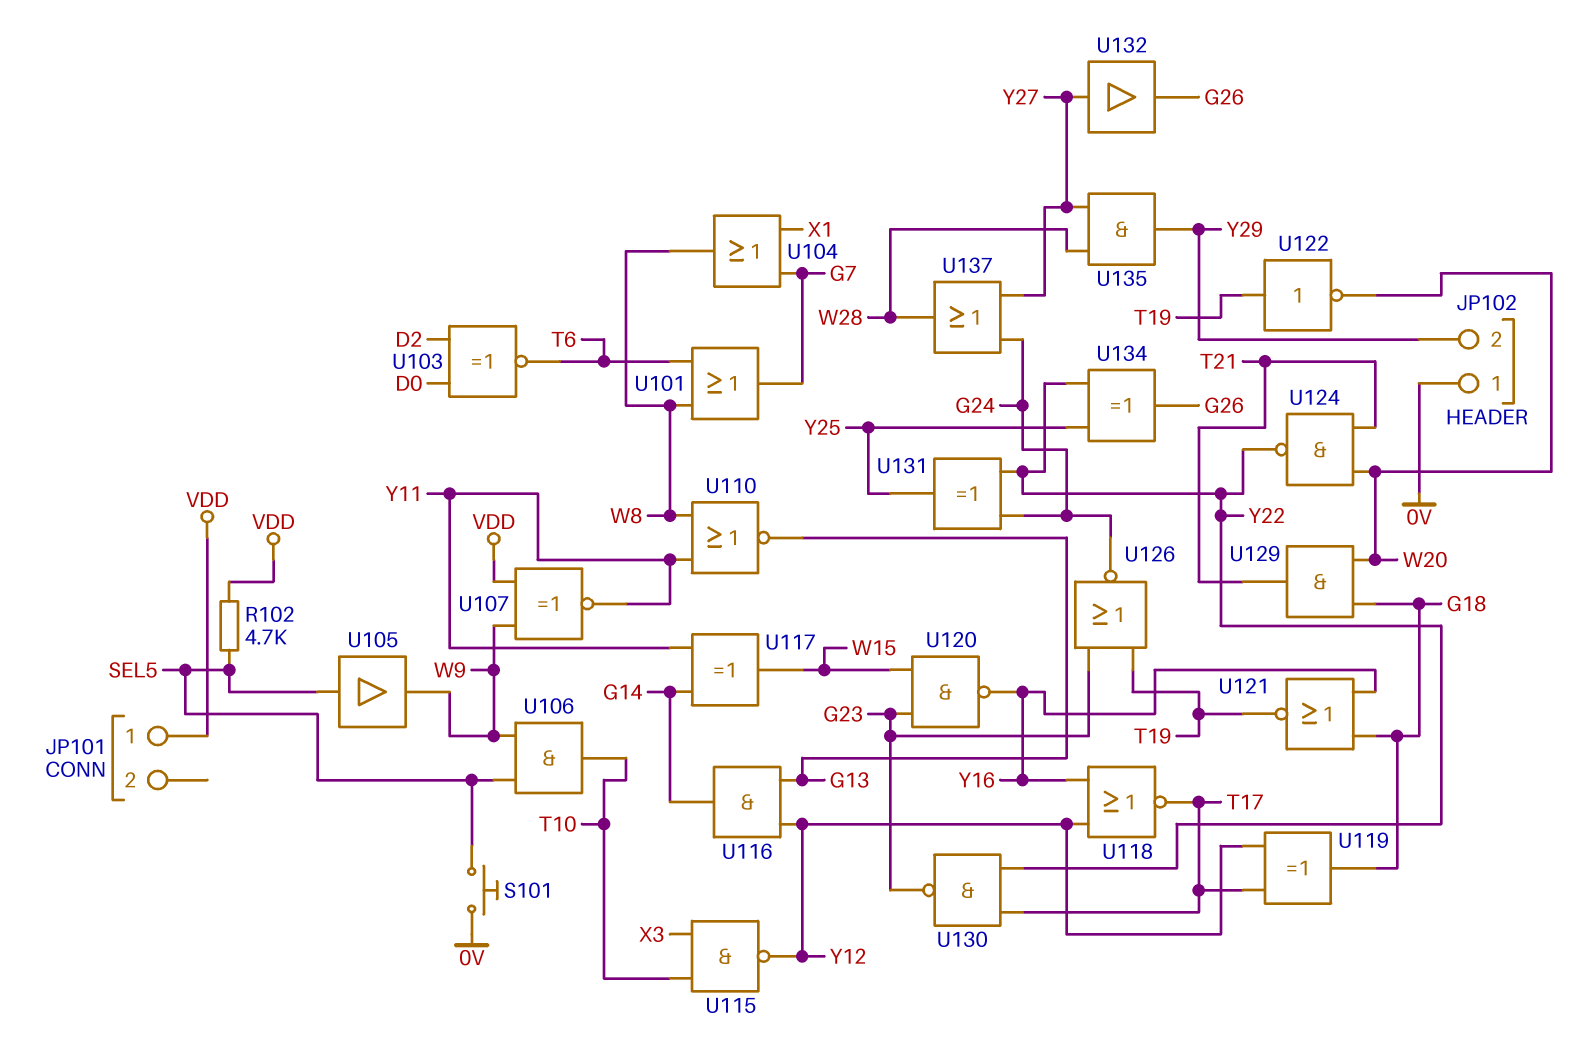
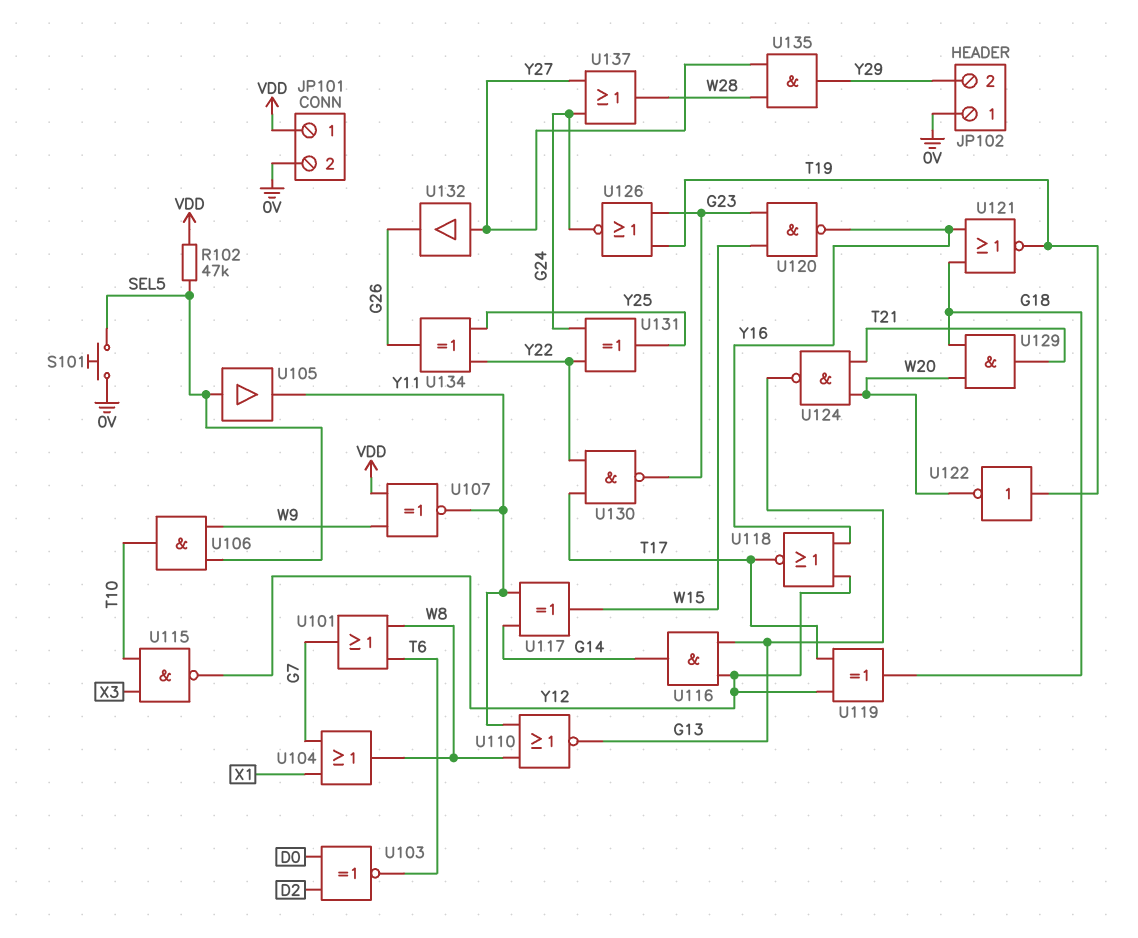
JP101 pin 2: none -> 0V
R102: 4.7k (SEL5, VDD) -> 47k (SEL5, VDD)
U105: buffer (in SEL5, out W9) -> buffer (in SEL5, out Y11)
U124: NAND (in T21, in W20, out Y22) -> NAND (in T21, in W20, out G13)

